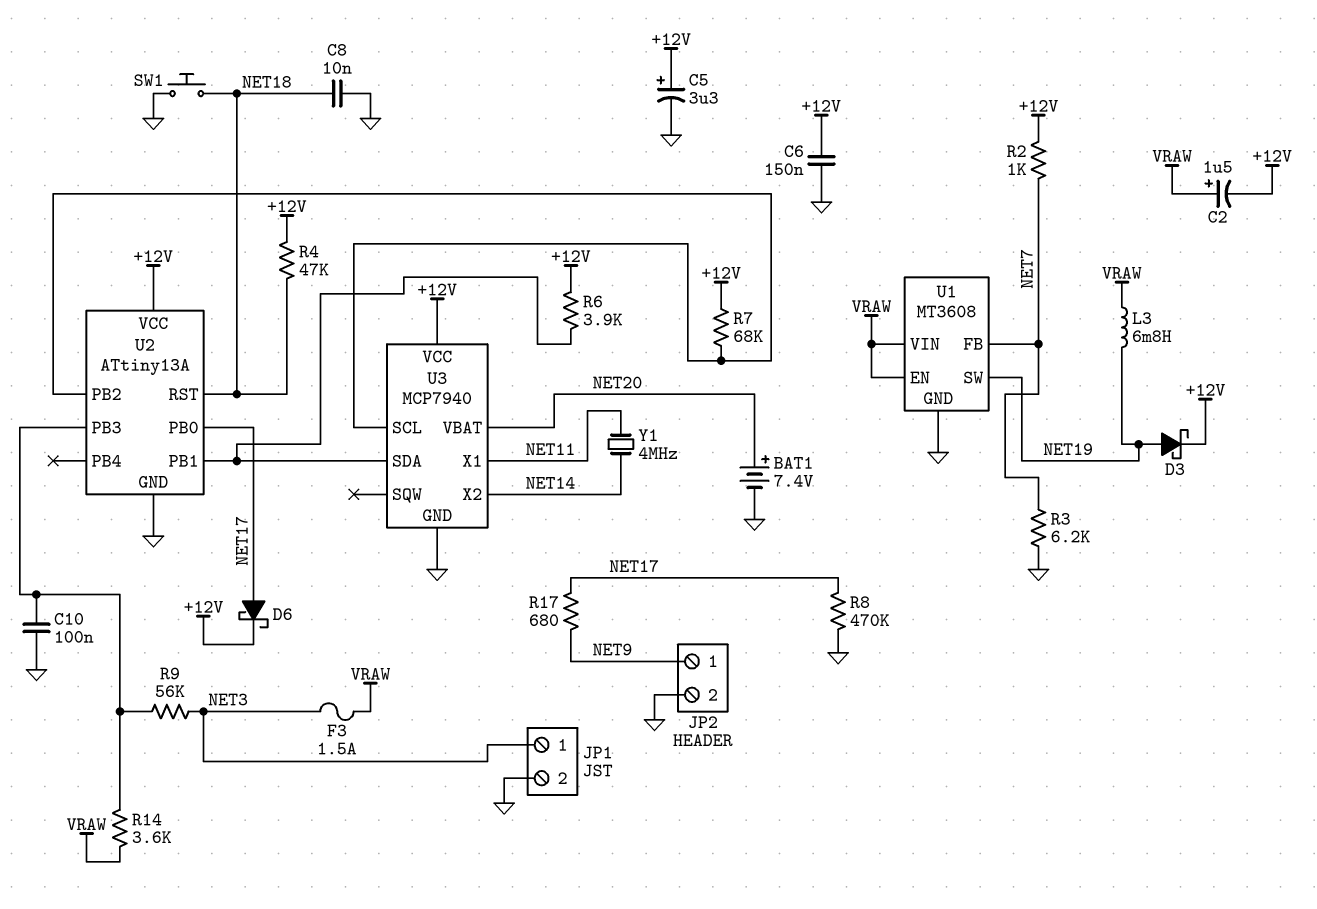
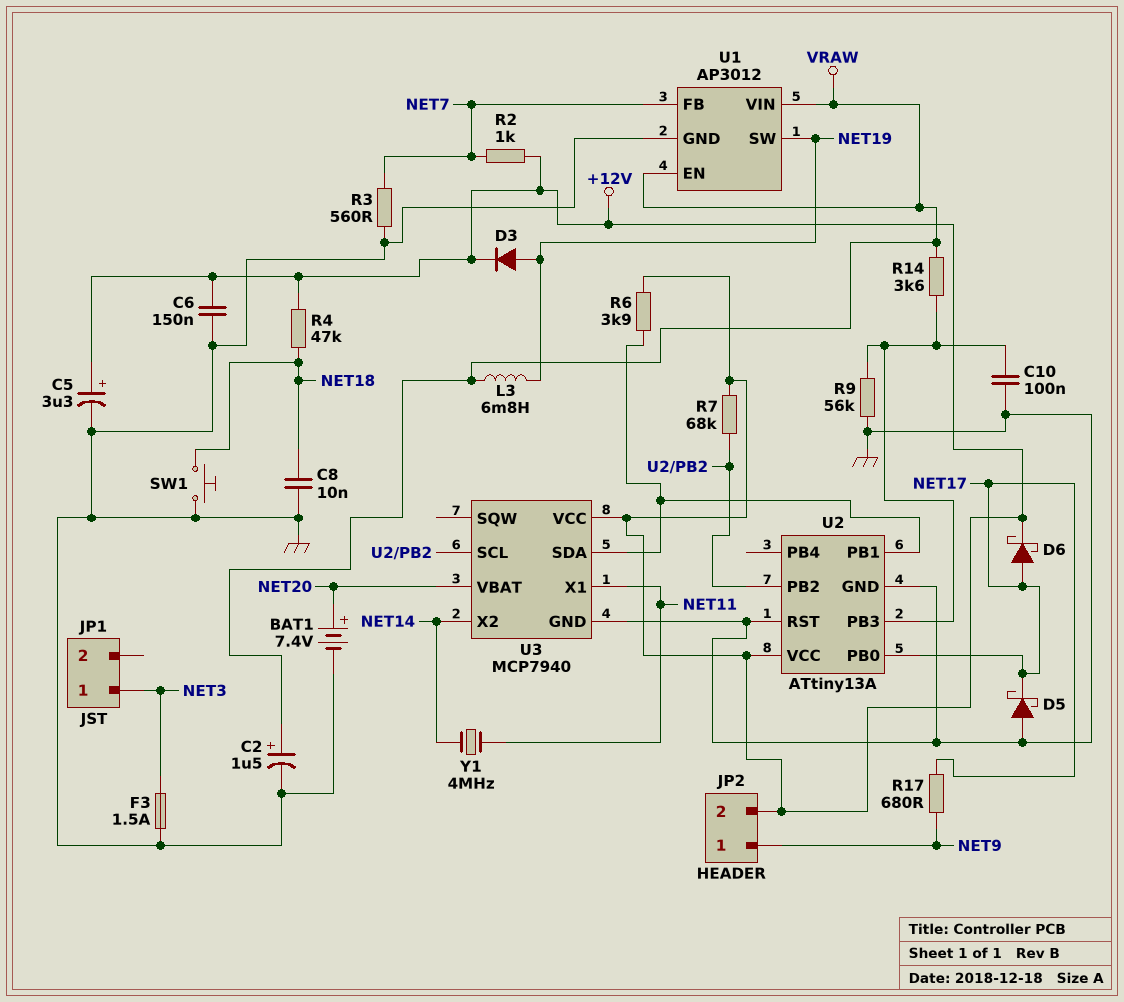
C2: 1.5uF (plus VRAW, minus +12V) -> 1.5uF (plus VRAW, minus GND)
D3: schottky (A NET19, K +12V) -> diode (A NET19, K +12V)
D5: none -> schottky (A GND, K NET17)
F3: 1.5A (NET3, VRAW) -> 1.5A (GND, NET3)
JP1 pin 2: GND -> none
JP2 pin 2: GND -> +12V
R3: 6.2k (GND, NET7) -> 560 (GND, NET7)
R8: 470k (GND, NET17) -> none
R9: 56k (NET3, U2/PB3) -> 56k (GND, U2/PB3)
U1: MT3608 -> AP3012
U2 pin RST: NET18 -> GND

